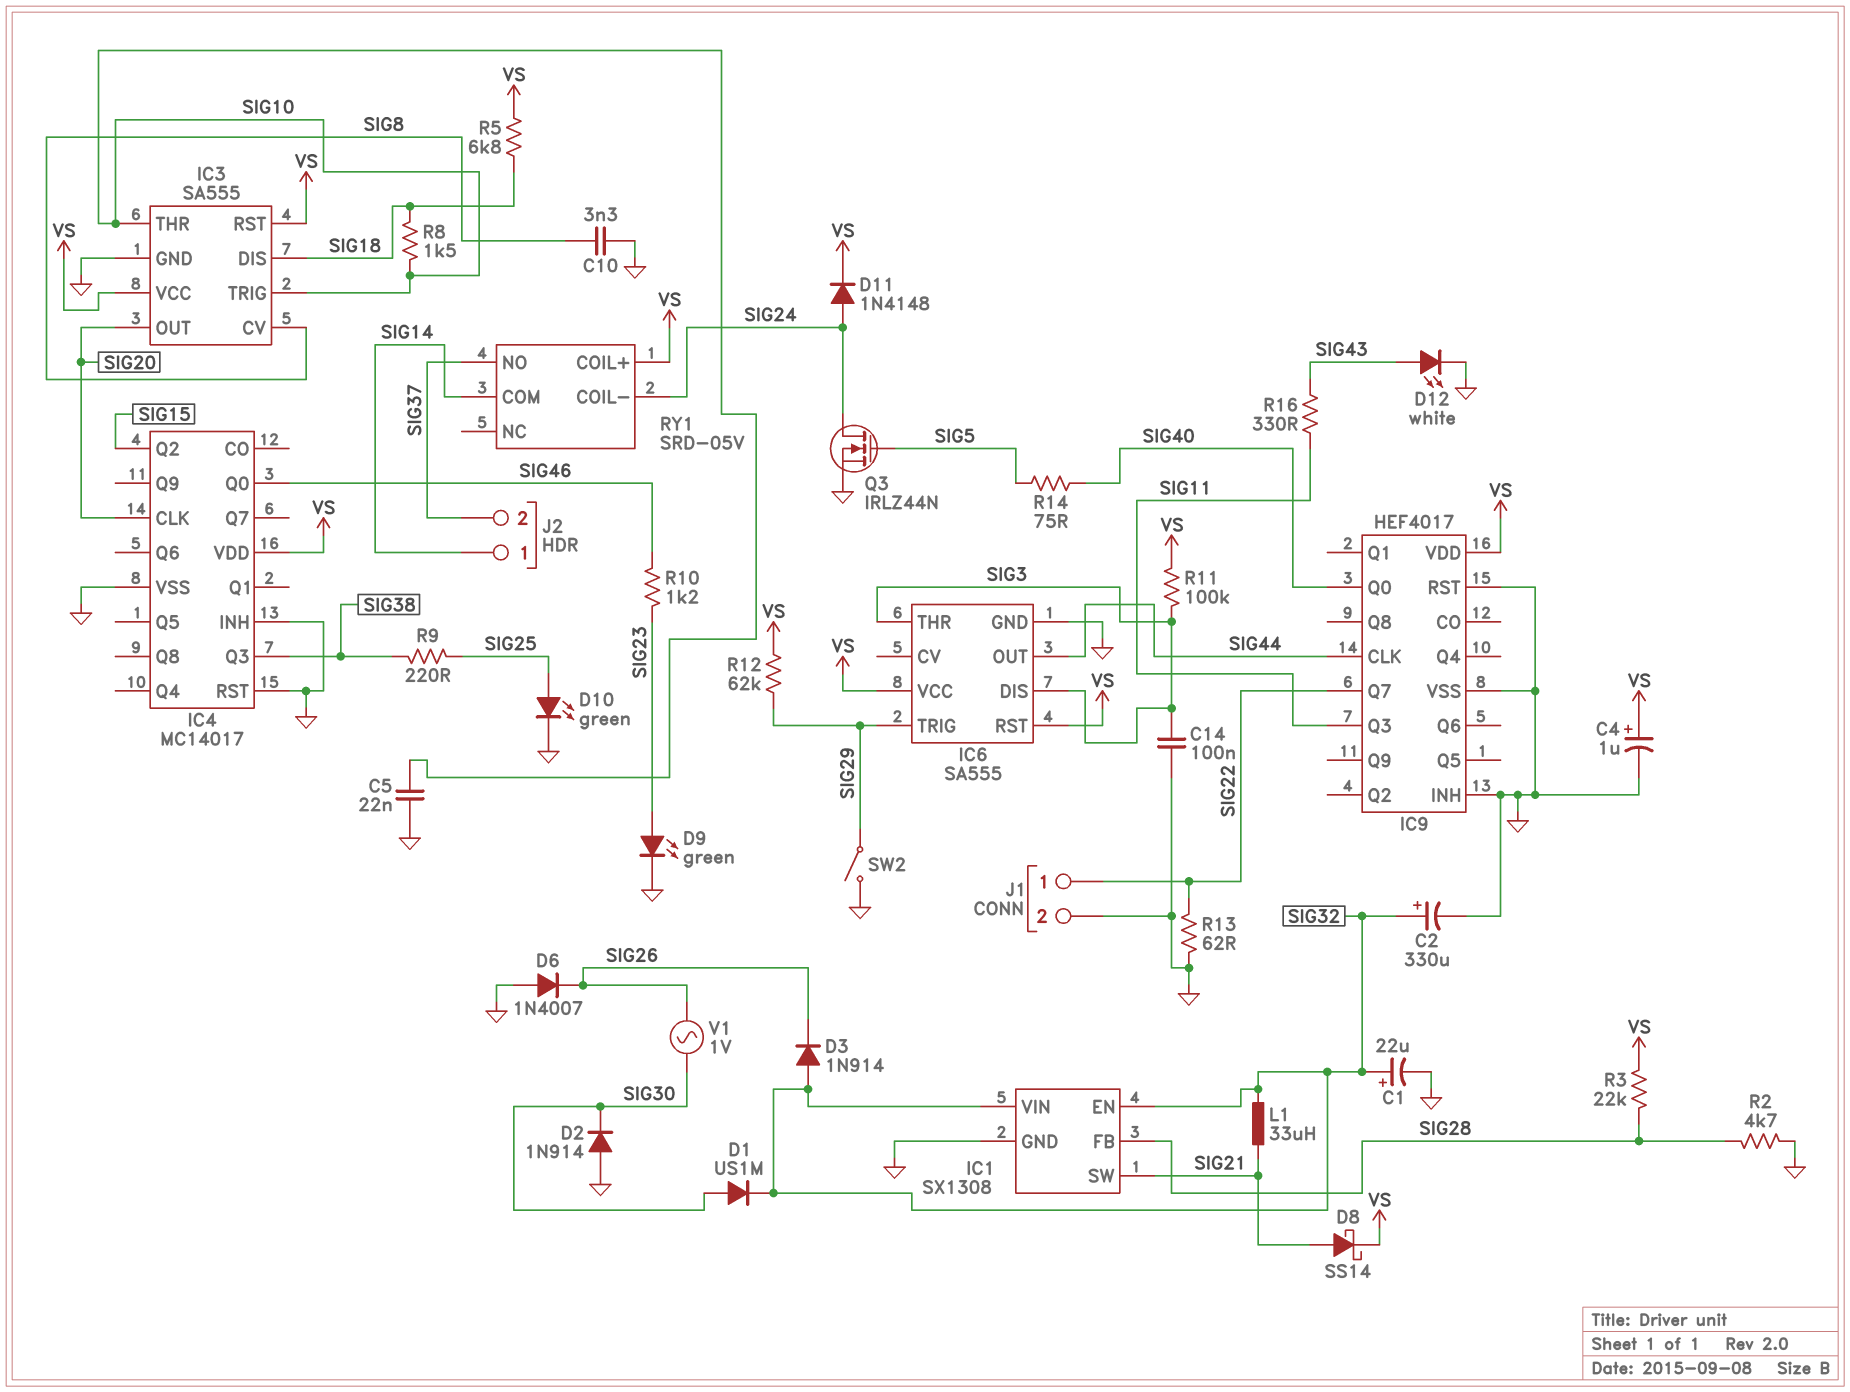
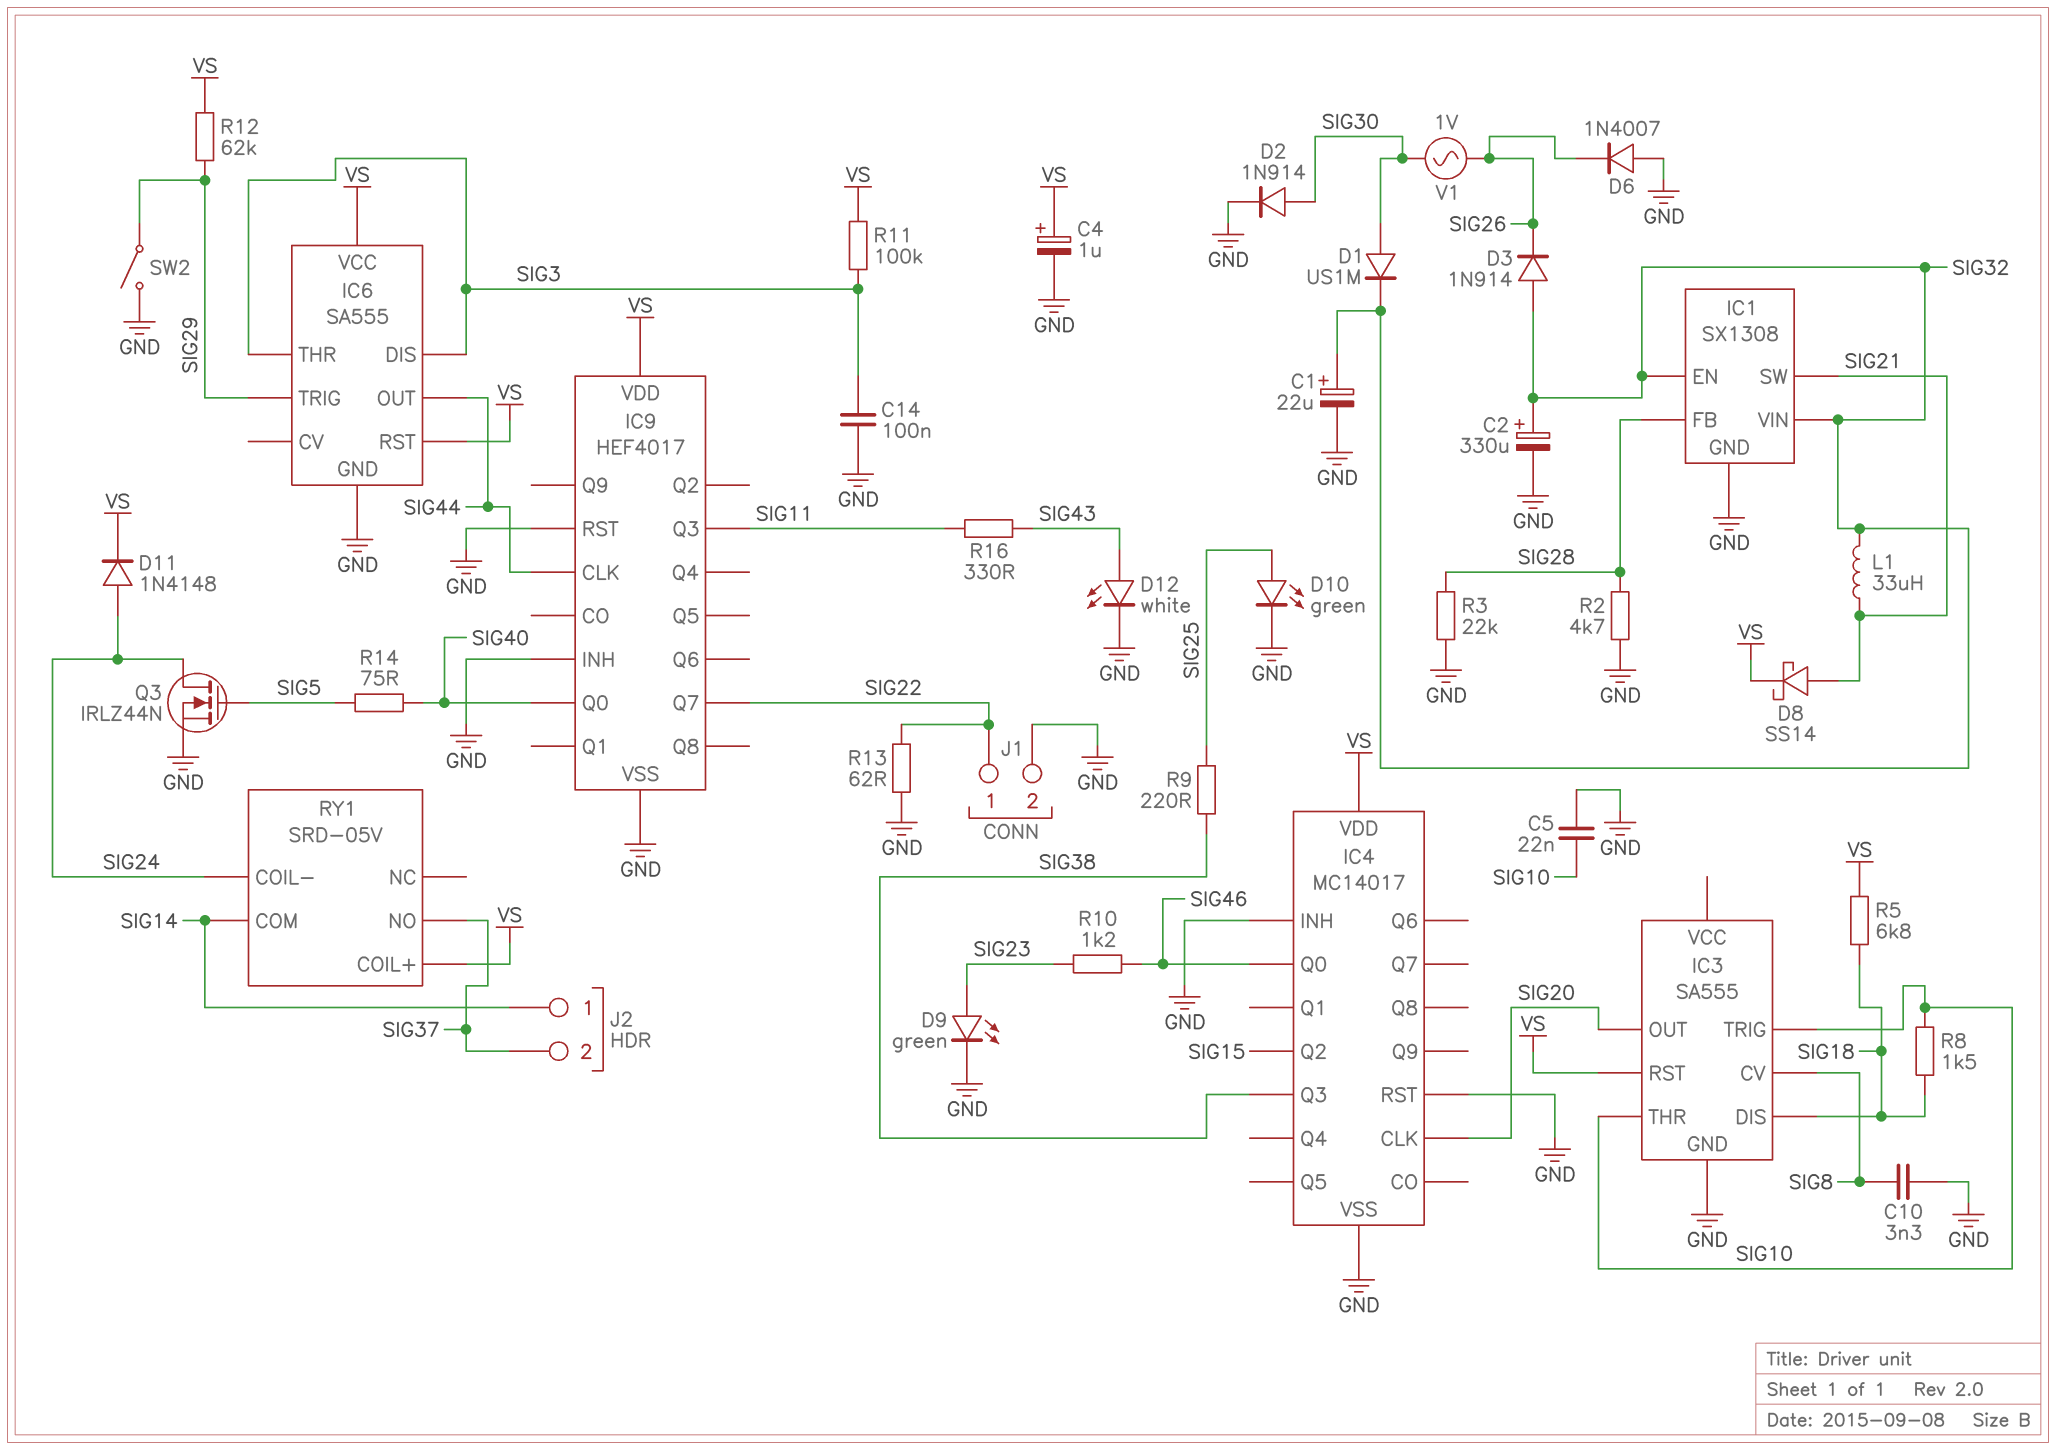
D2: diode 1N914 (A GND, K SIG30) -> diode 1N914 (A SIG30, K GND)
IC3 pin VCC: VS -> none
R3: 22k (SIG28, VS) -> 22k (GND, SIG28)

